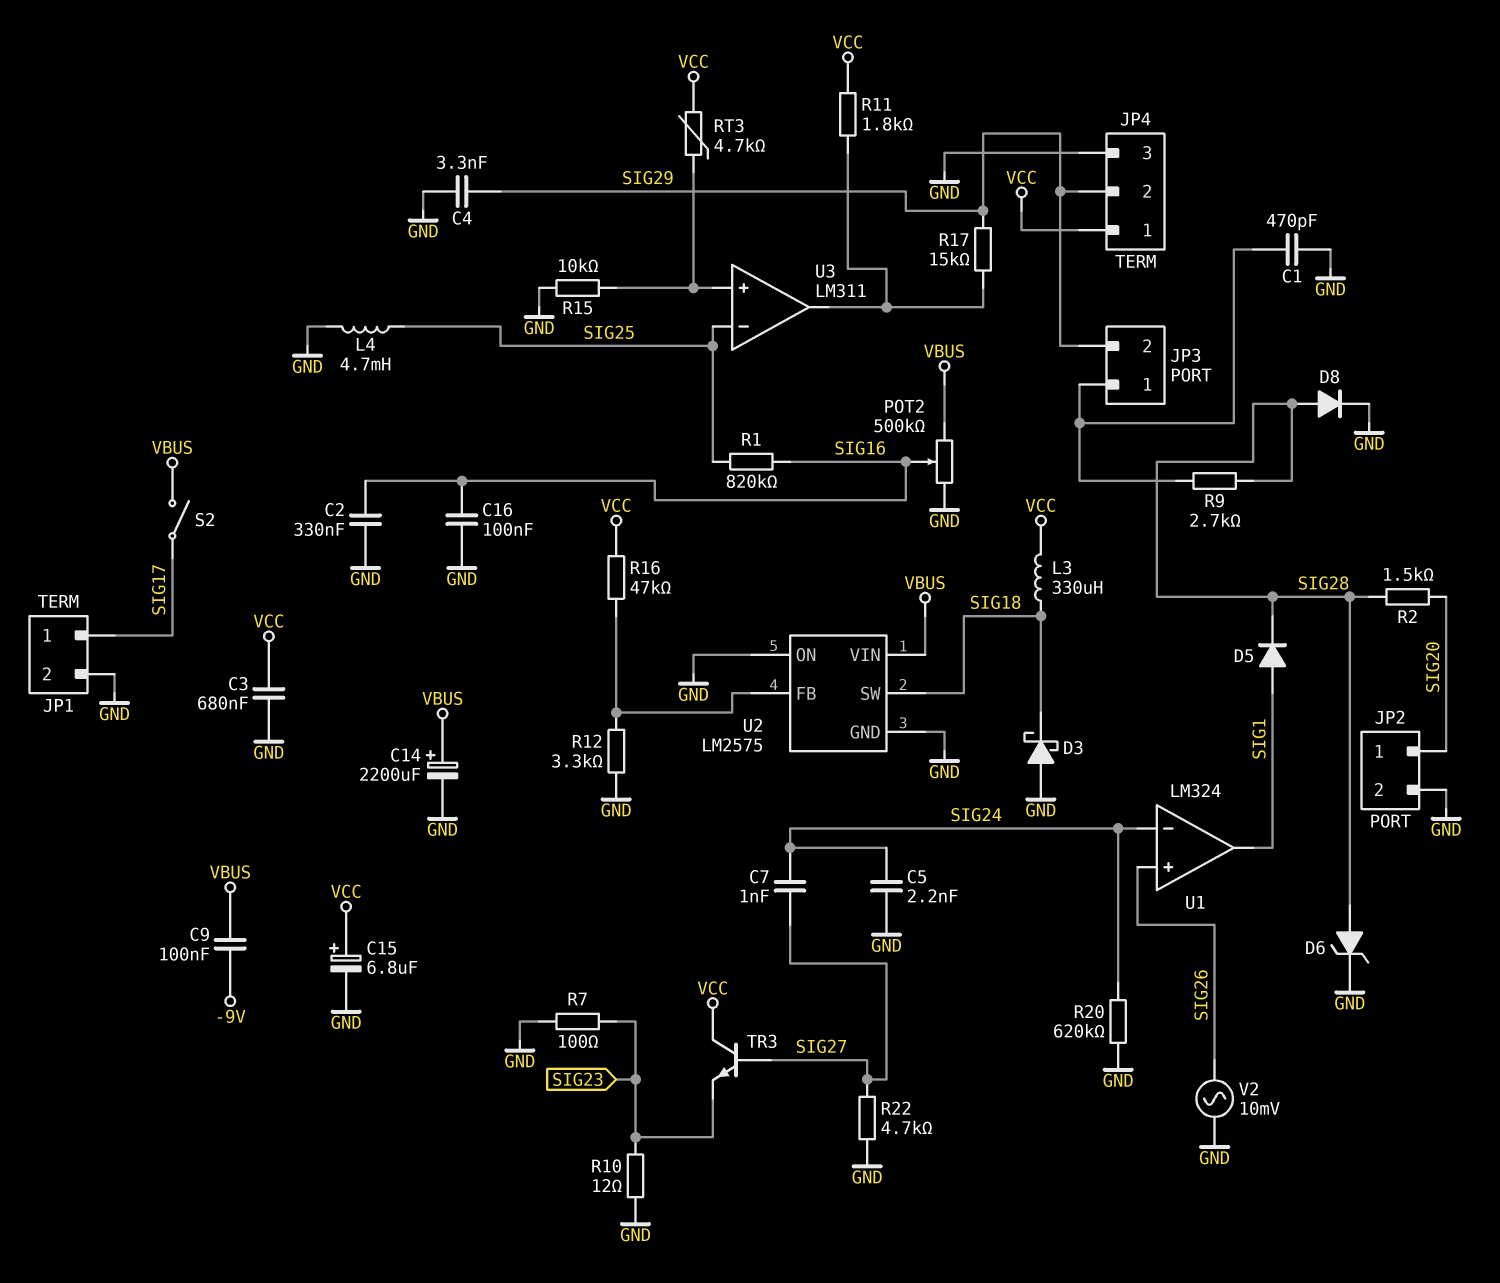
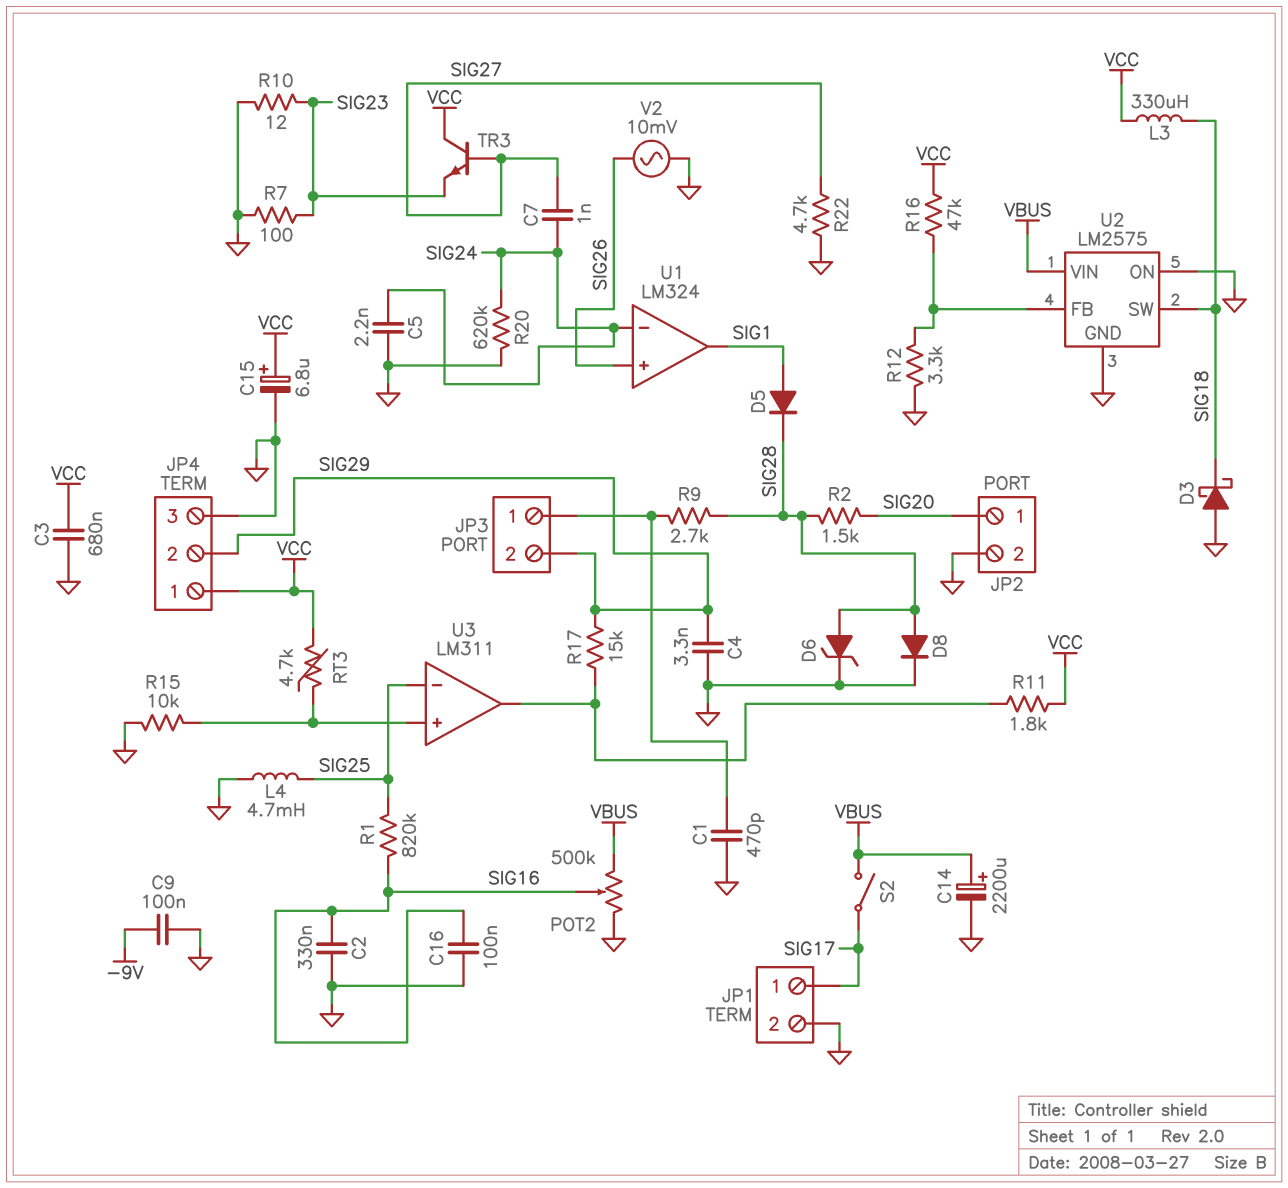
C9: 100nF (-9V, VBUS) -> 100nF (-9V, GND)

